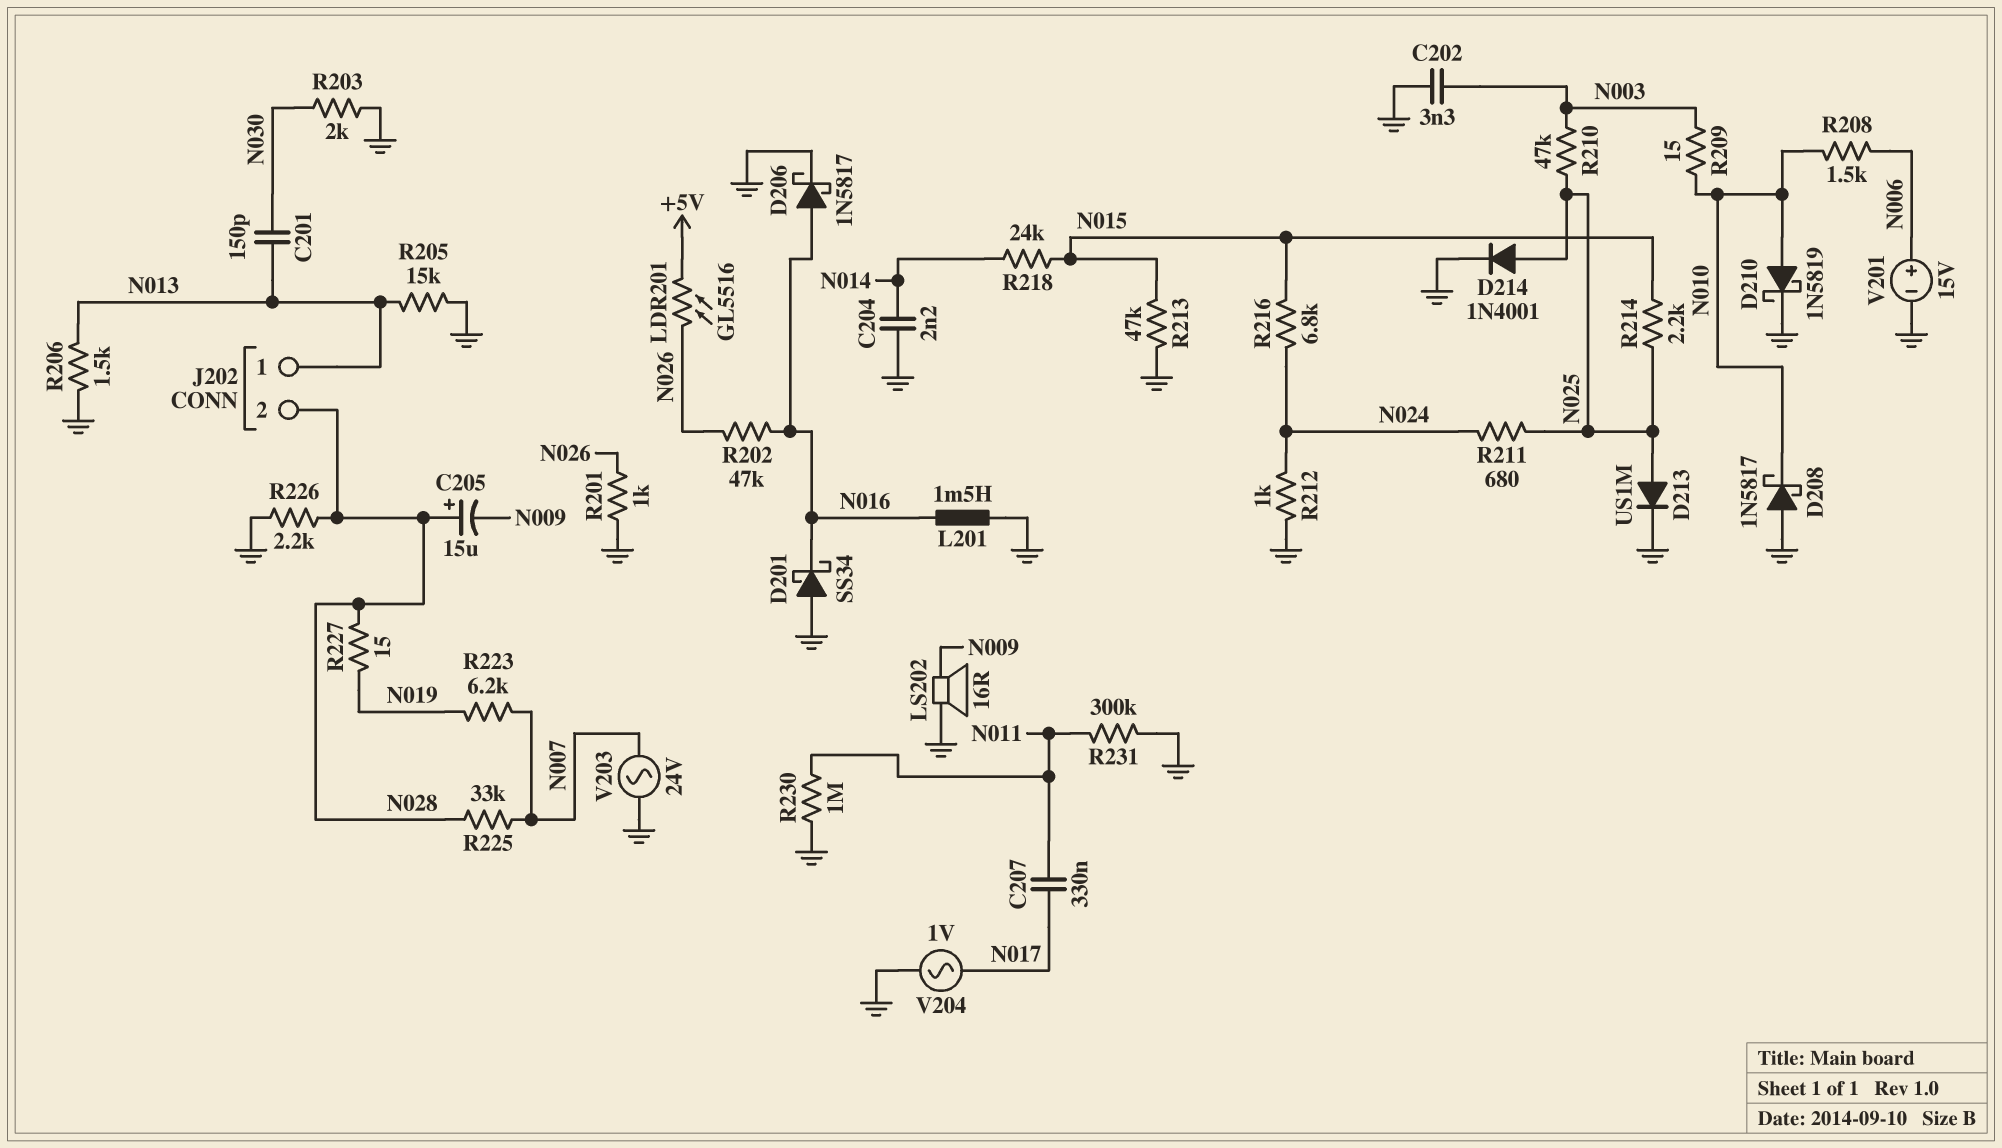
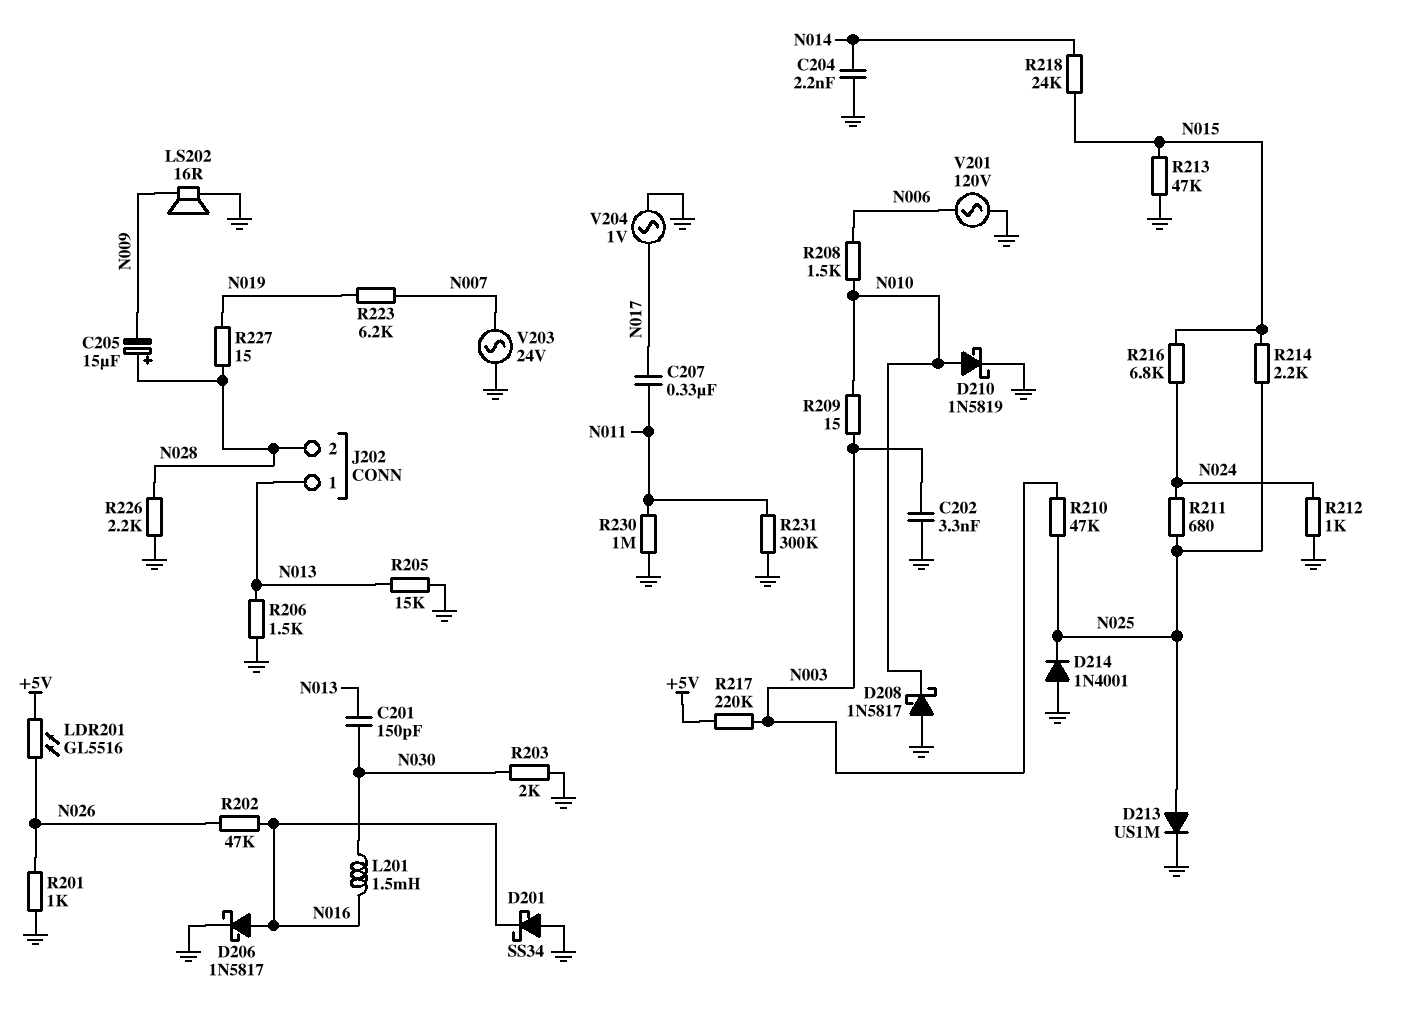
D214: diode 1N4001 (A N025, K GND) -> diode 1N4001 (A GND, K N025)
L201: 1.5mH (GND, N016) -> 1.5mH (N016, N030)
R217: none -> 220k (+5V, N003)
R225: 33k (N007, N028) -> none
V201: 15V (plus N006, minus GND) -> AC 120V (GND, N006)

